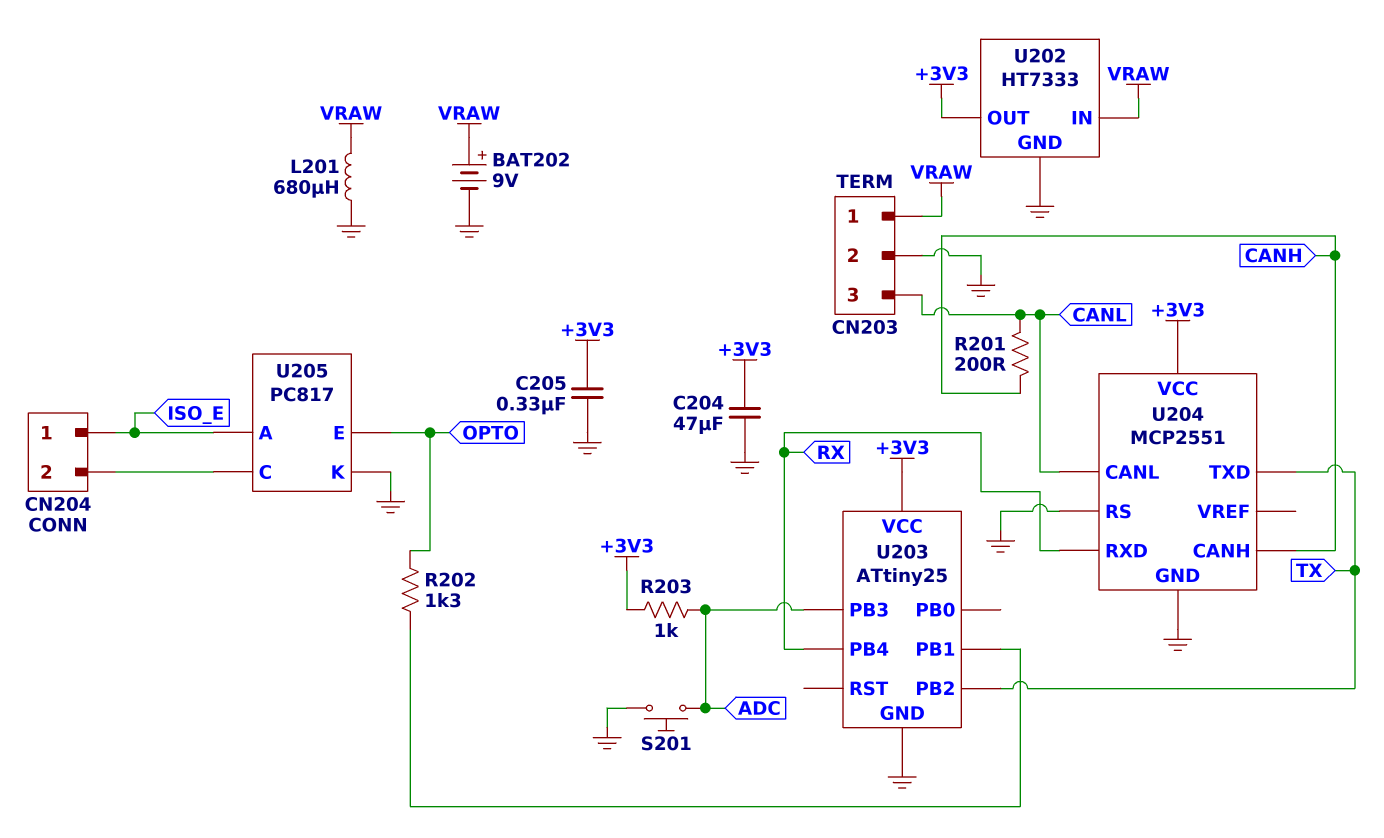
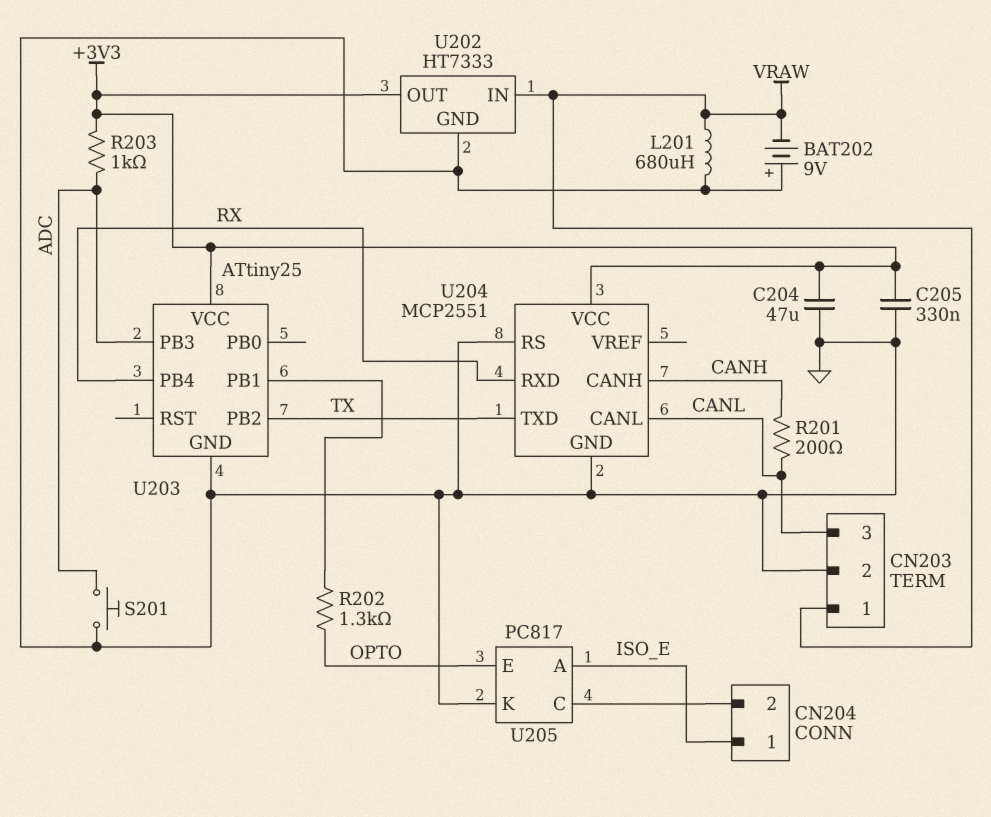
BAT202: 9V (plus VRAW, minus GND) -> 9V (plus GND, minus VRAW)

